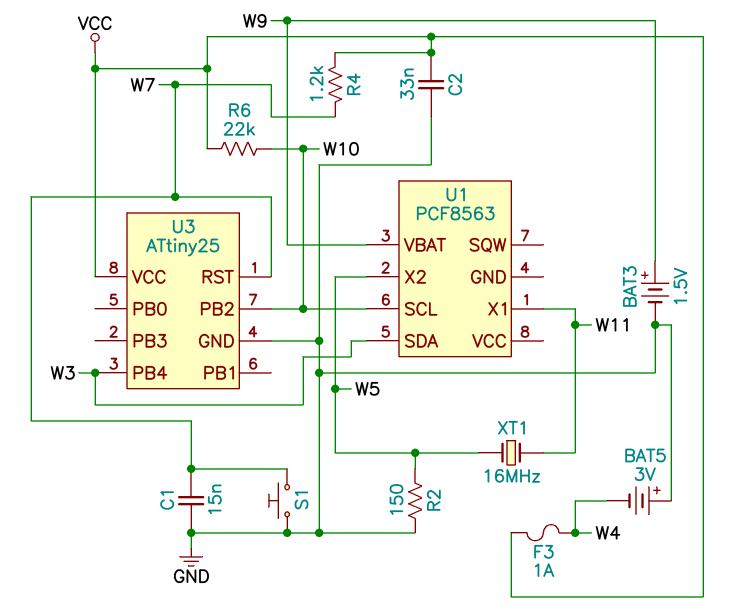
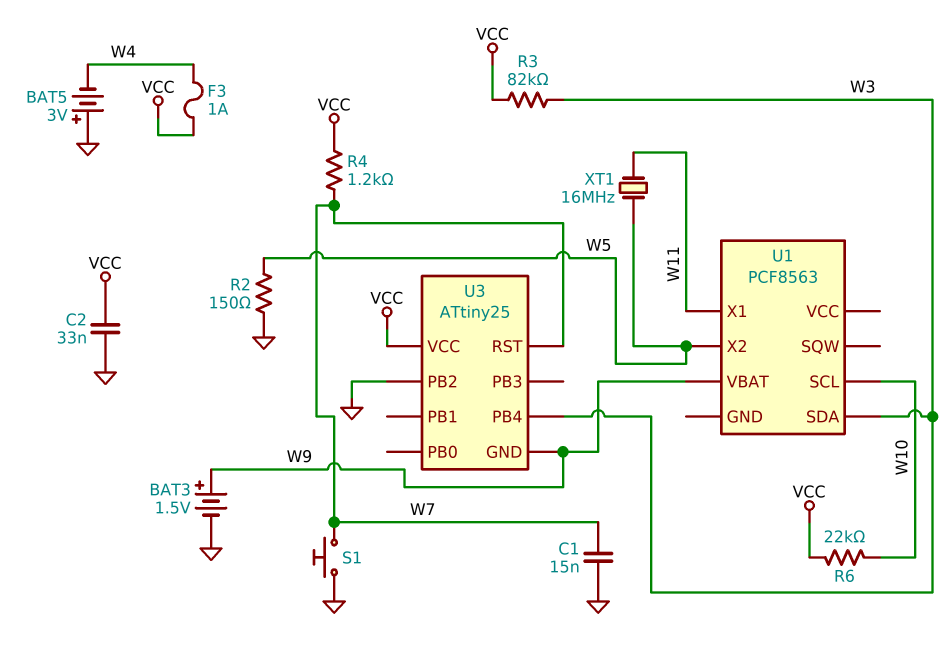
R3: none -> 82k (VCC, W3)
U3 pin GND: GND -> W9
U3 pin PB2: W10 -> GND

